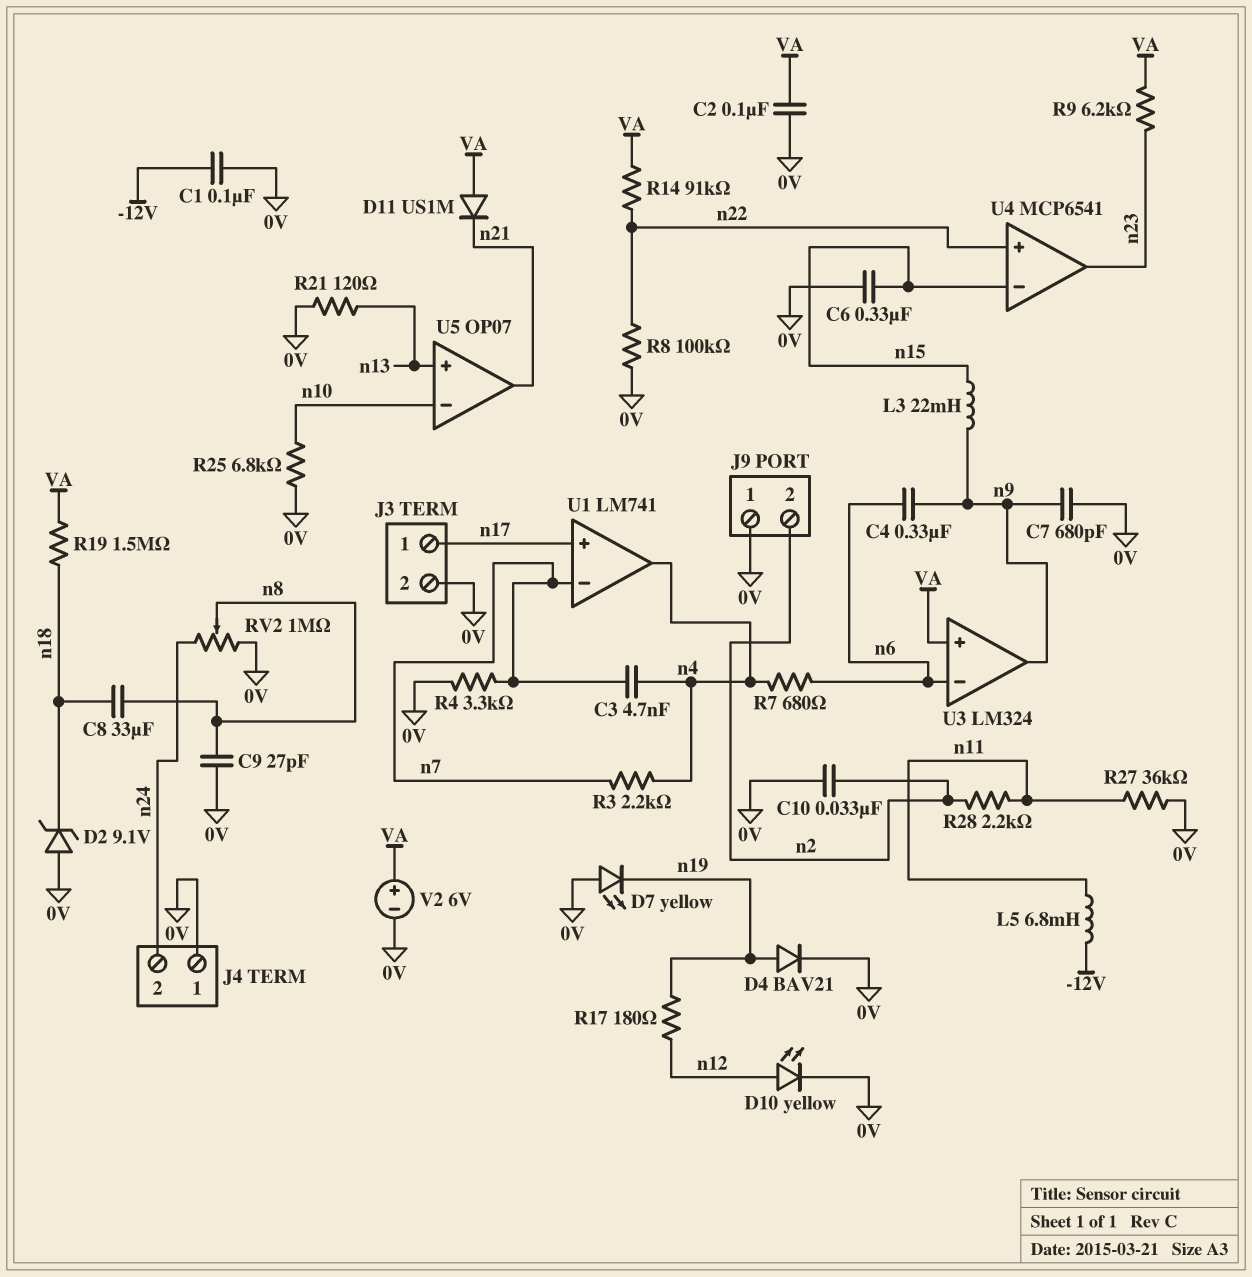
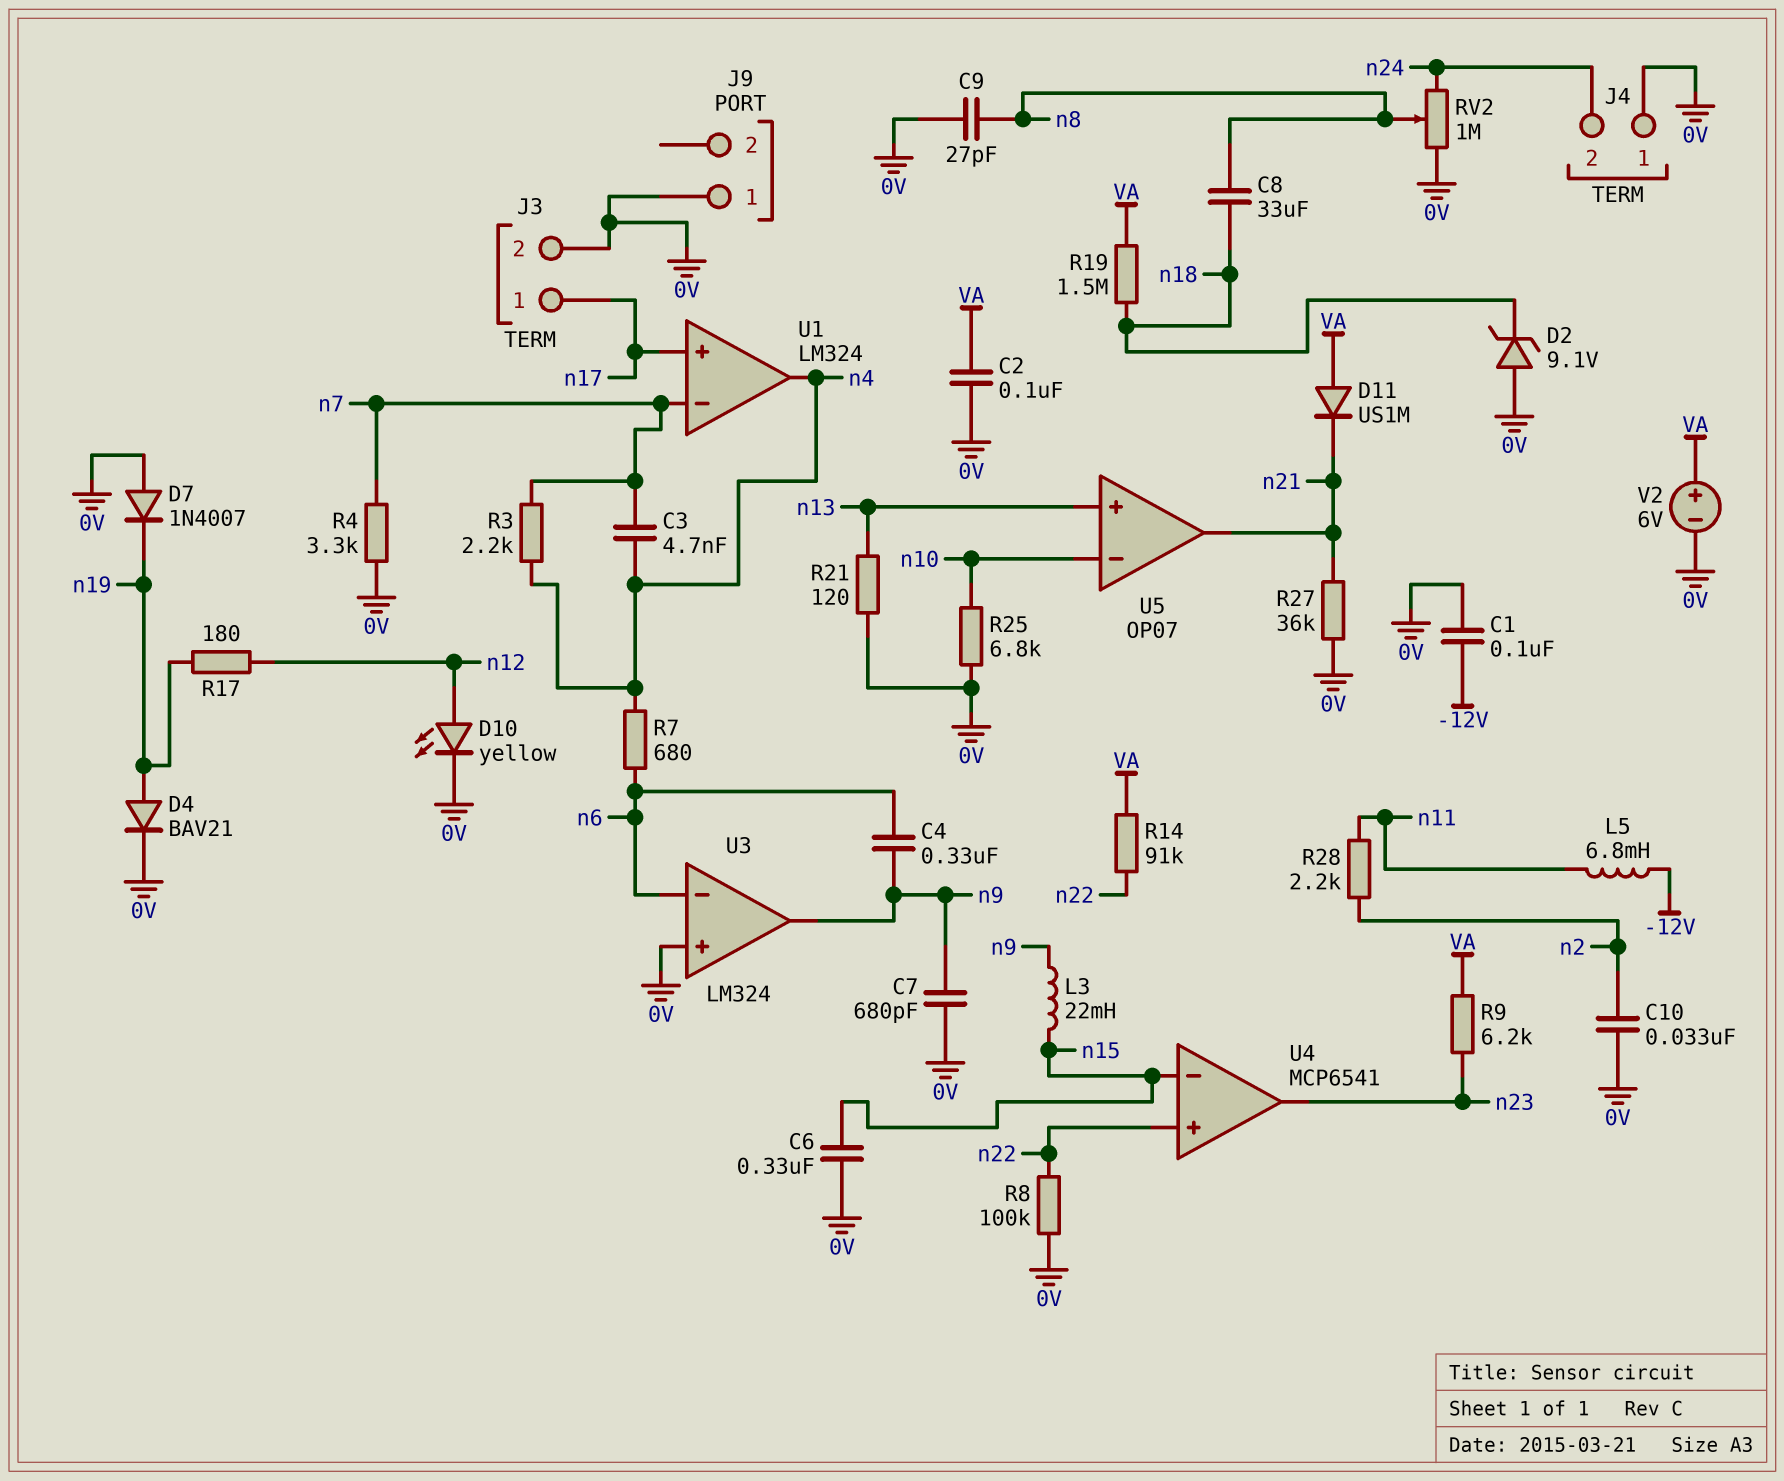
D7: LED yellow (A 0V, K n19) -> diode 1N4007 (A 0V, K n19)
J9 pin 2: n2 -> none
R27: 36k (0V, n11) -> 36k (0V, n21)
U1: LM741 -> LM324
U3 pin in+: VA -> 0V

